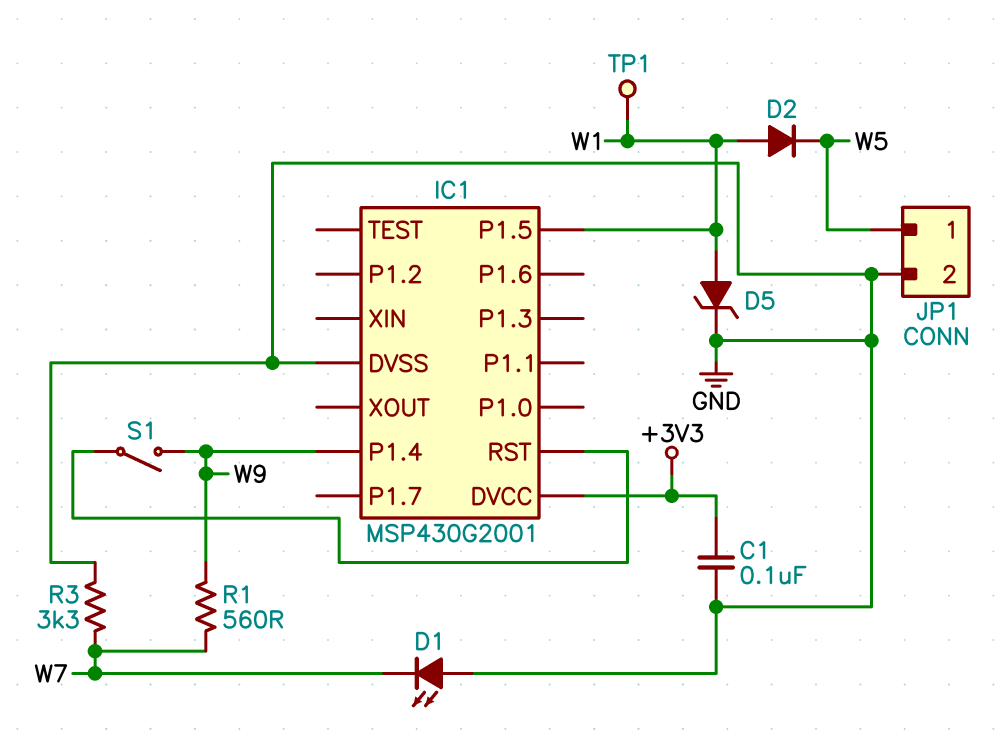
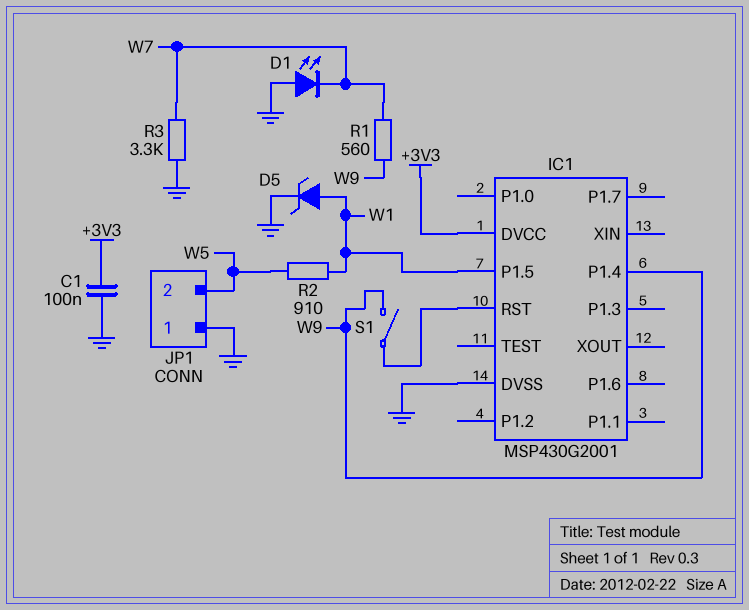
D2: diode (A W1, K W5) -> none
JP1 pin 1: W5 -> GND
JP1 pin 2: GND -> W5
R2: none -> 910 (W1, W5)
TP1: test point (W1) -> none

